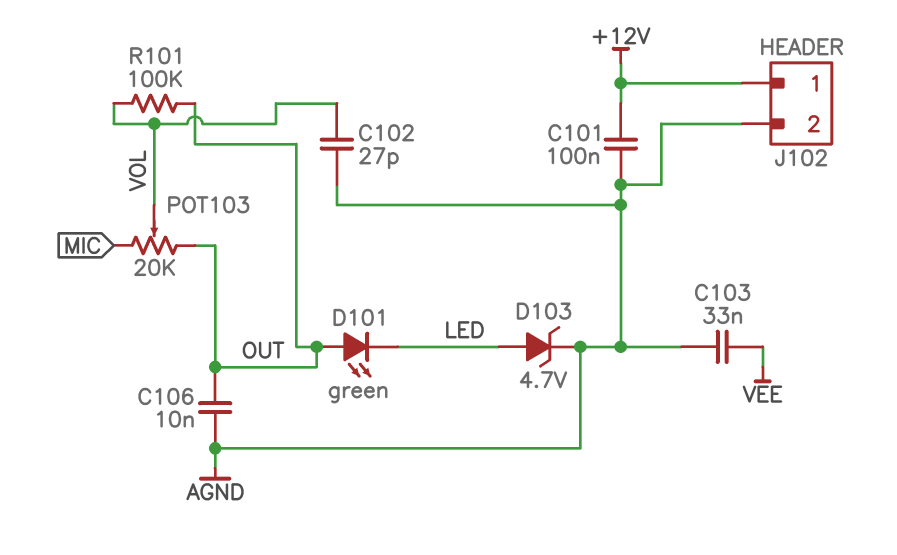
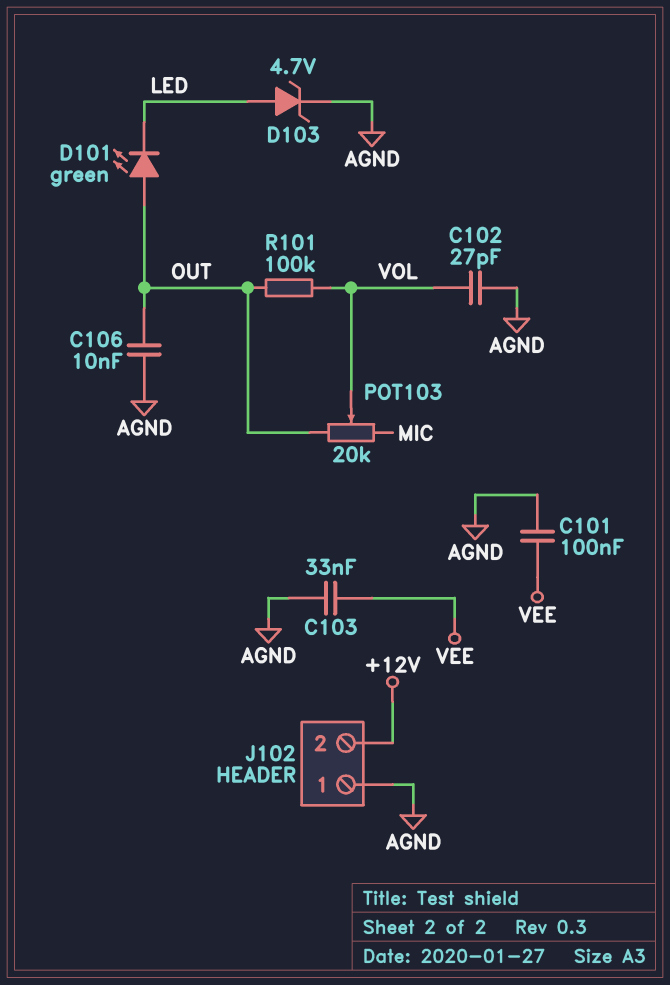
C101: 100nF (+12V, AGND) -> 100nF (AGND, VEE)
J102 pin 1: +12V -> AGND
J102 pin 2: AGND -> +12V

